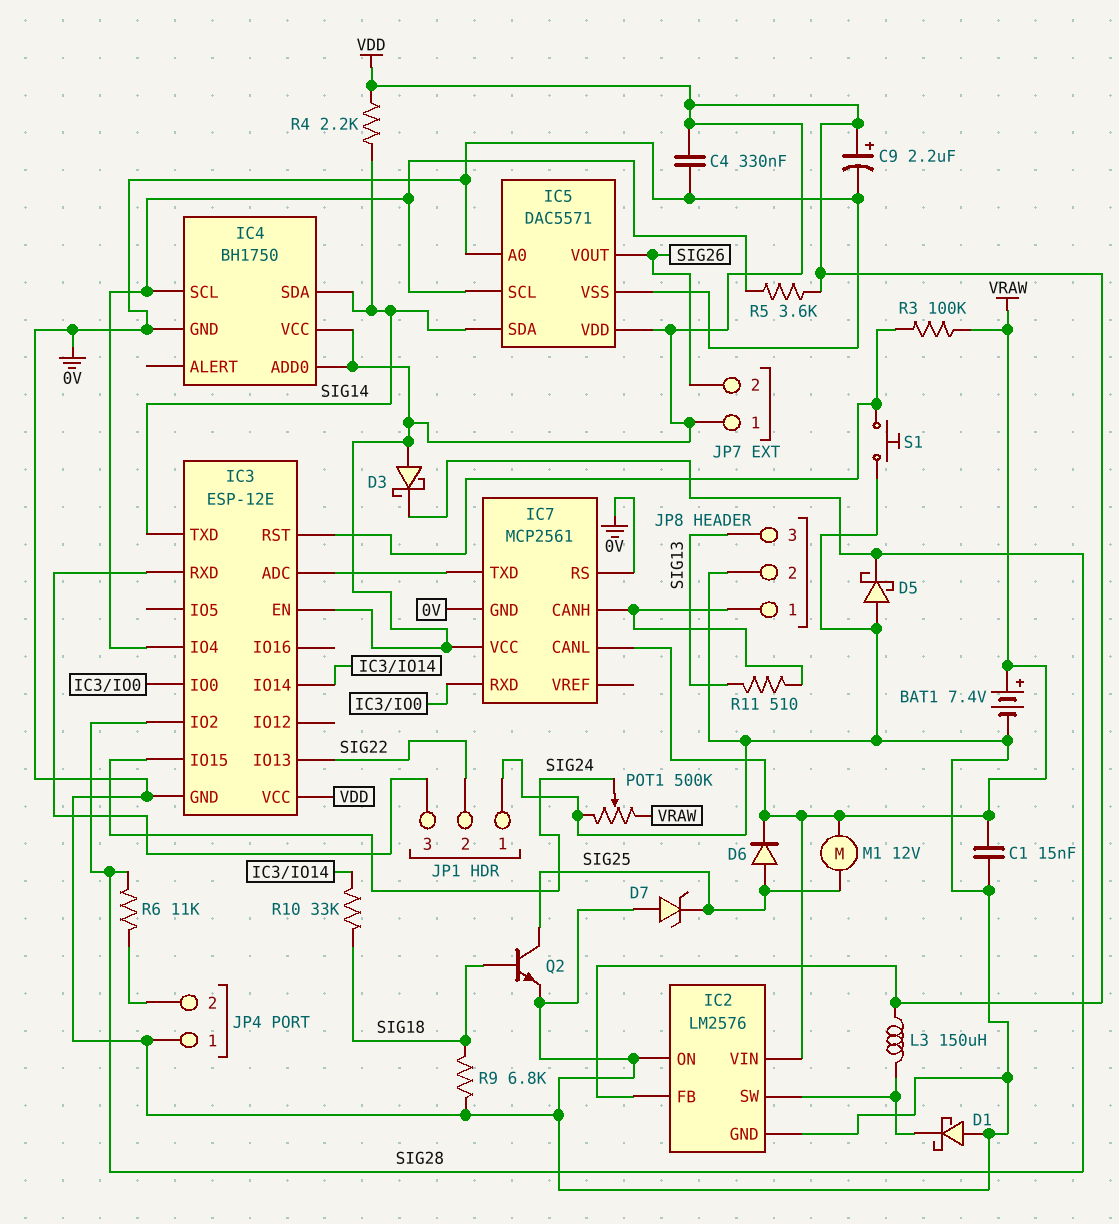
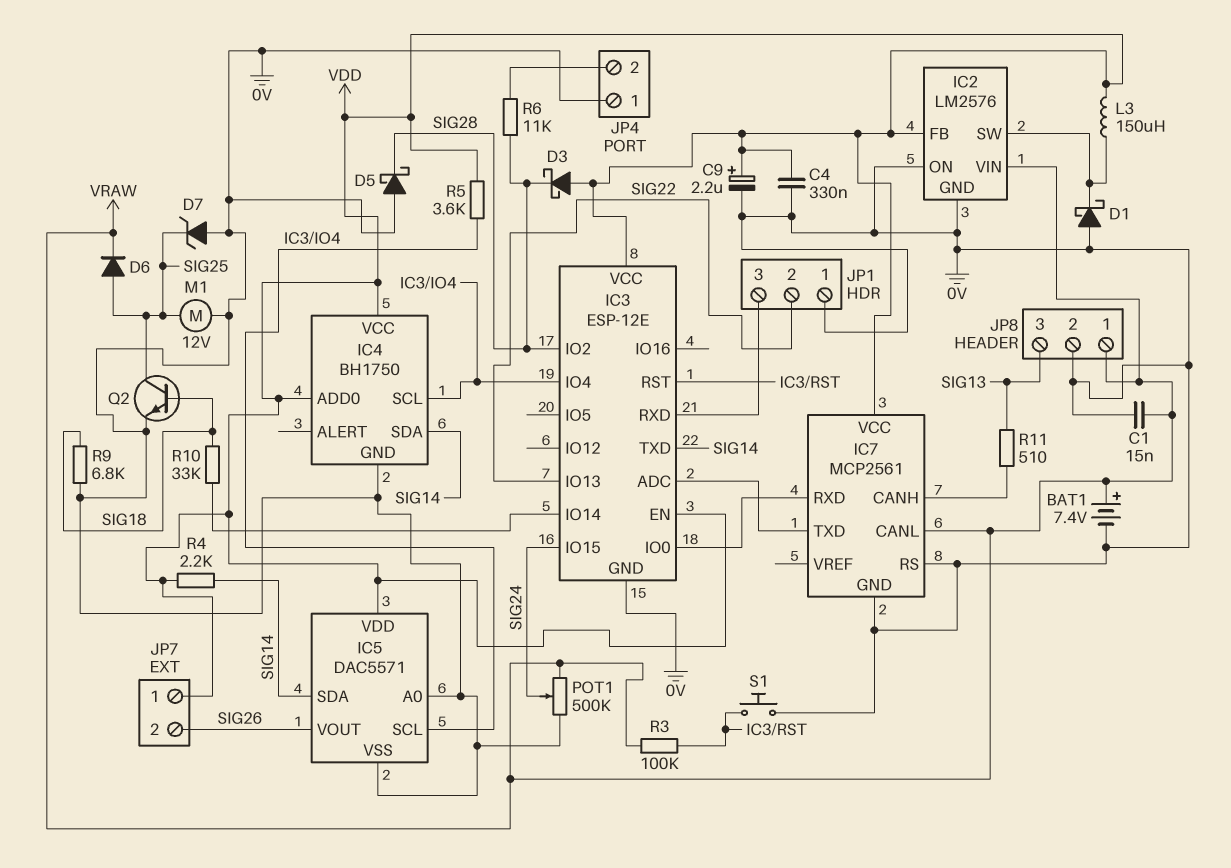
JP8 pin 1: IC7/CANH -> VRAW
M1: motor 12V (SIG25, VRAW) -> motor 12V (0V, SIG25)

